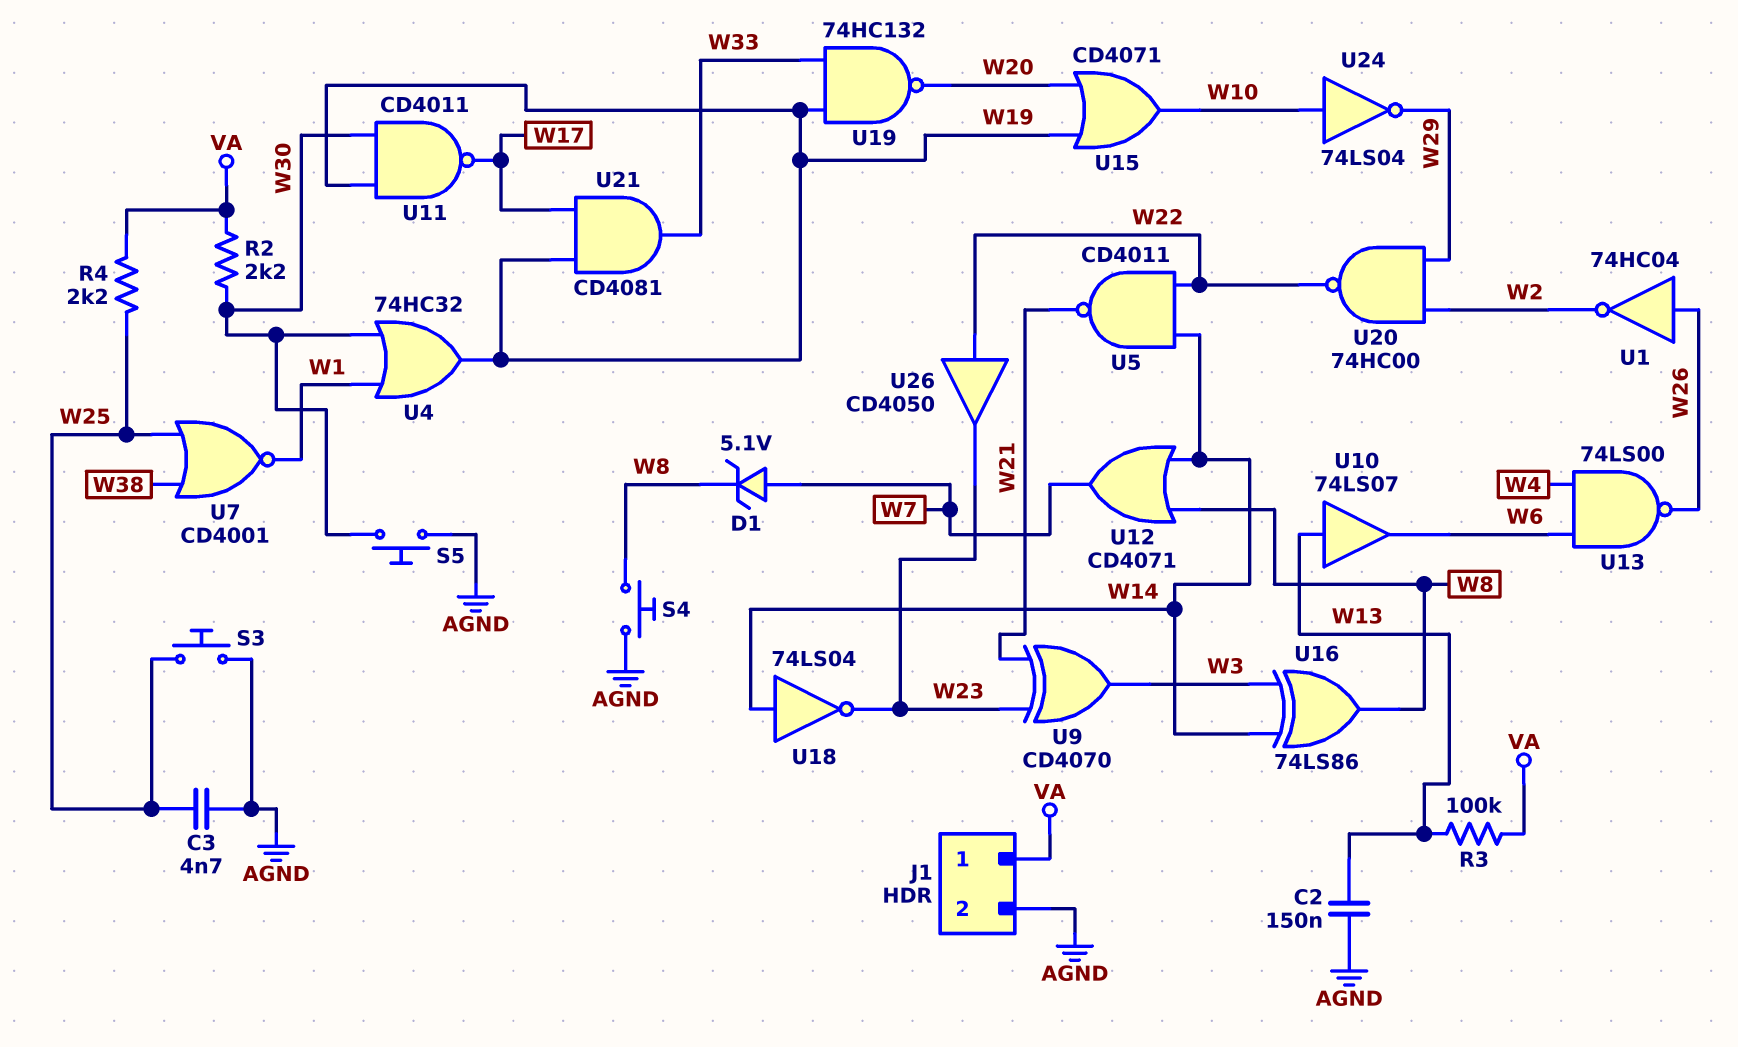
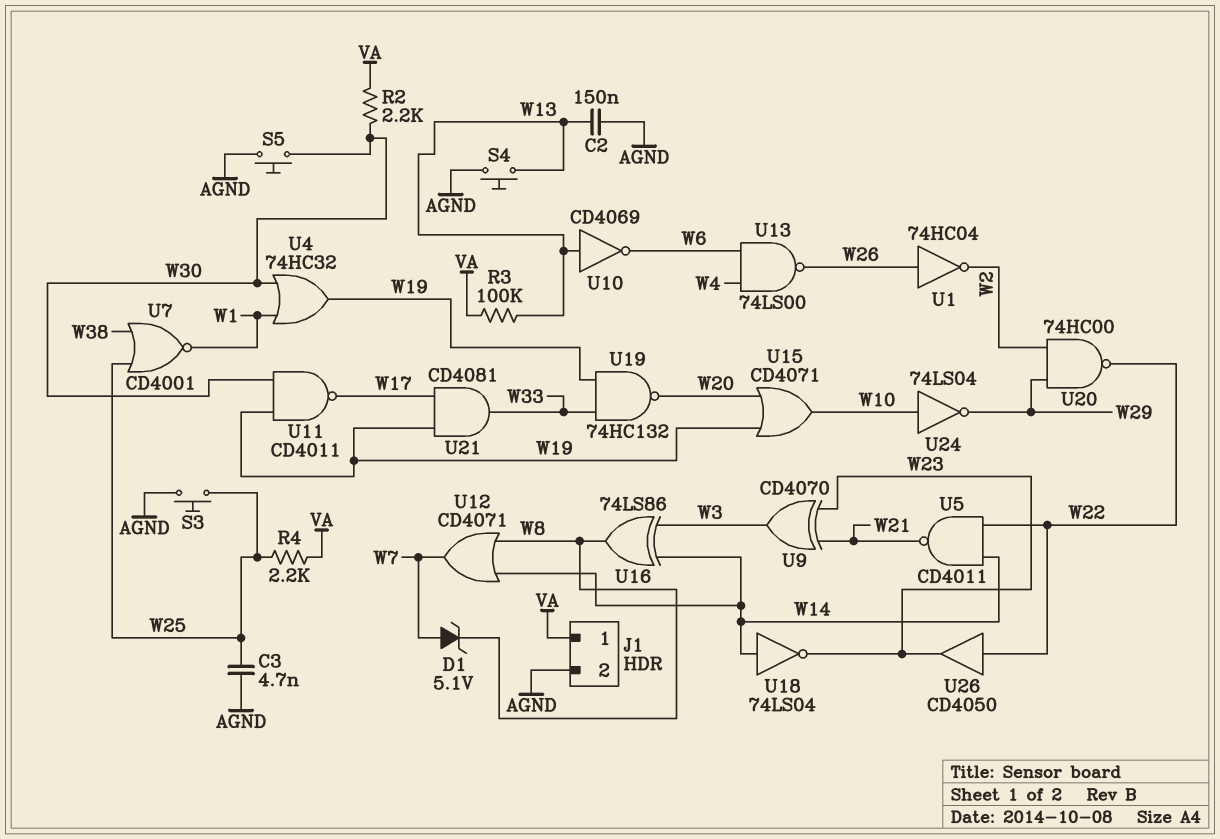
S4: button (AGND, W8) -> button (AGND, W13)
U10: buffer 74LS07 (in W13, out W6) -> NOT CD4069 (in W13, out W6)

